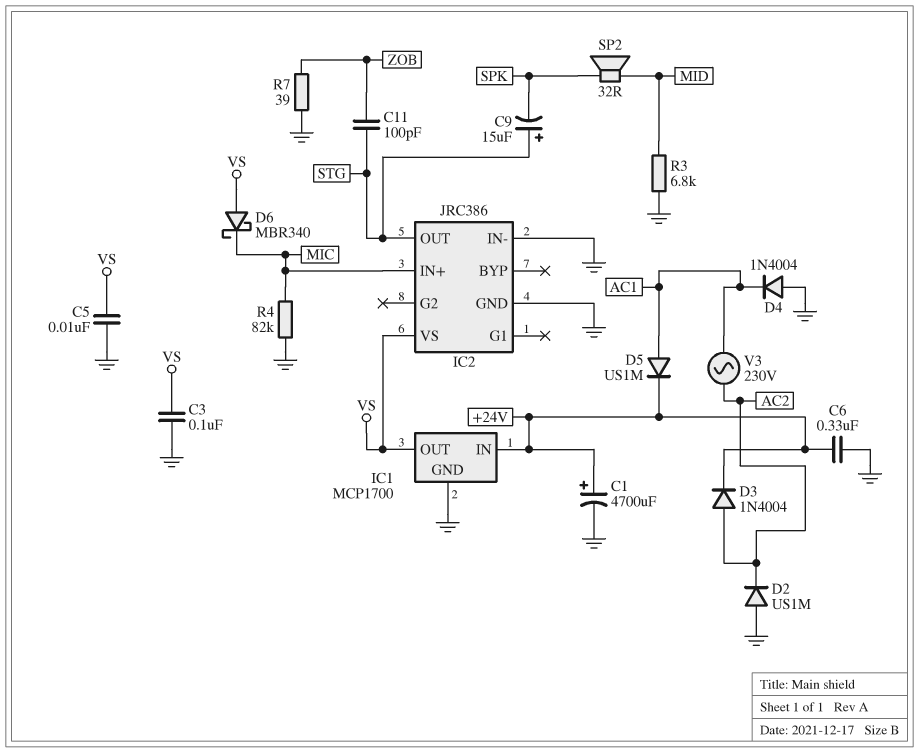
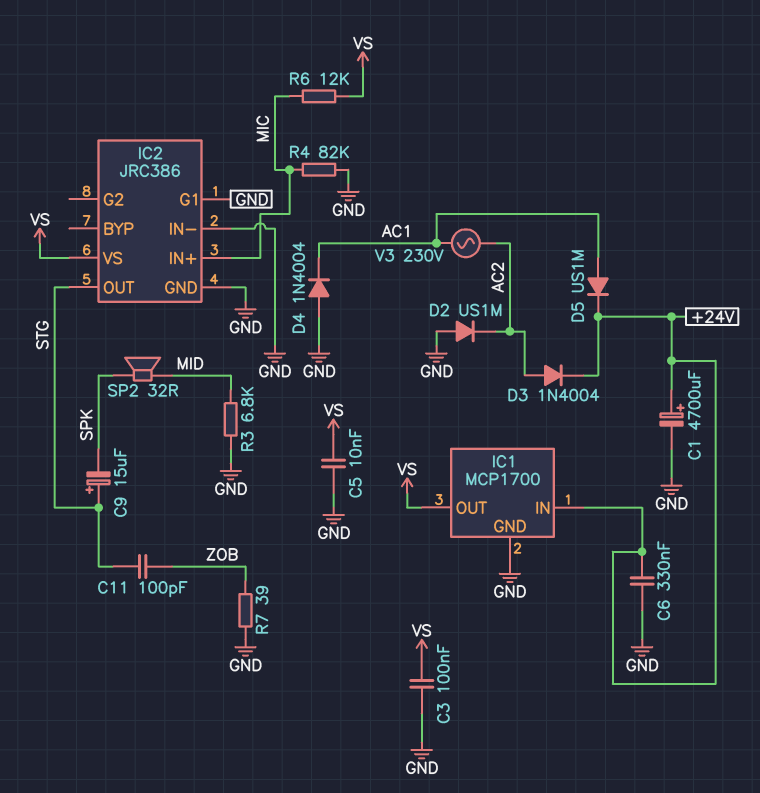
D6: schottky MBR340 (A VS, K MIC) -> none
IC2 pin G1: none -> GND
R6: none -> 12k (MIC, VS)

